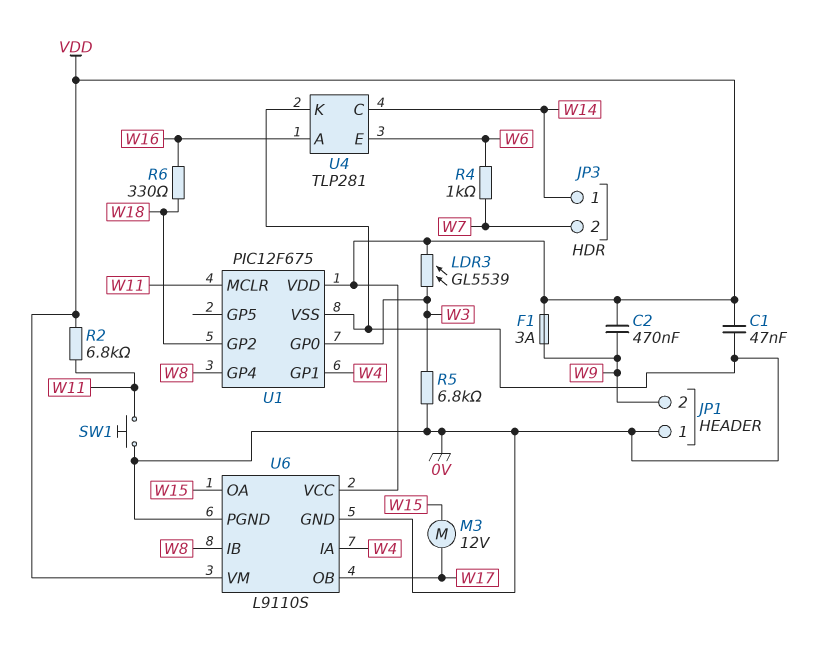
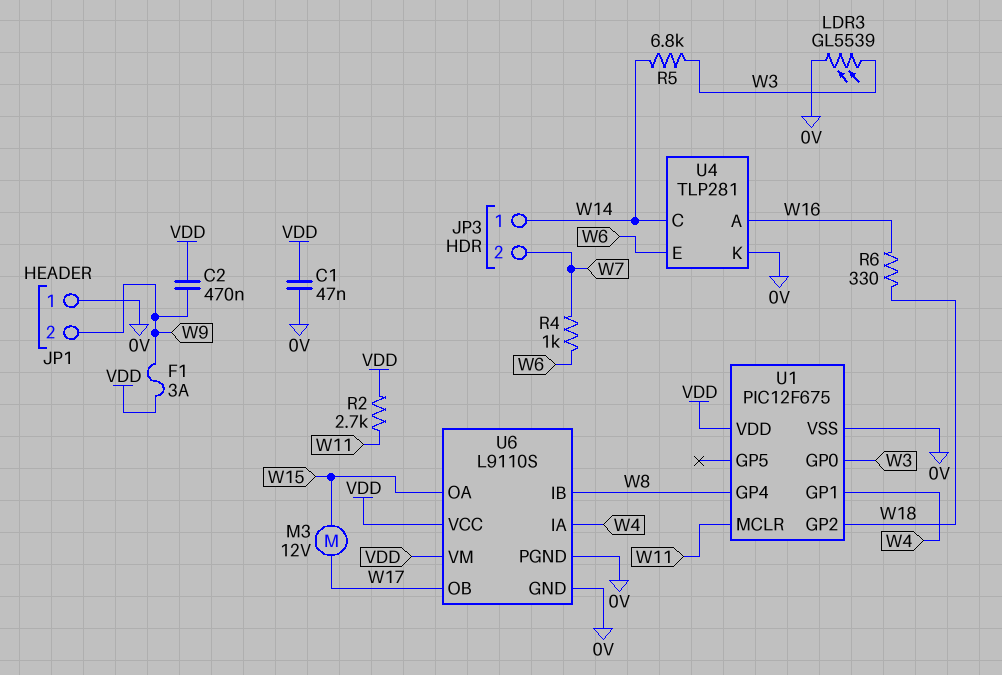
LDR3: GL5539 (VDD, W3) -> GL5539 (0V, W3)
R2: 6.8k (VDD, W11) -> 2.7k (VDD, W11)
R5: 6.8k (0V, W3) -> 6.8k (W3, W14)
SW1: button (0V, W11) -> none

